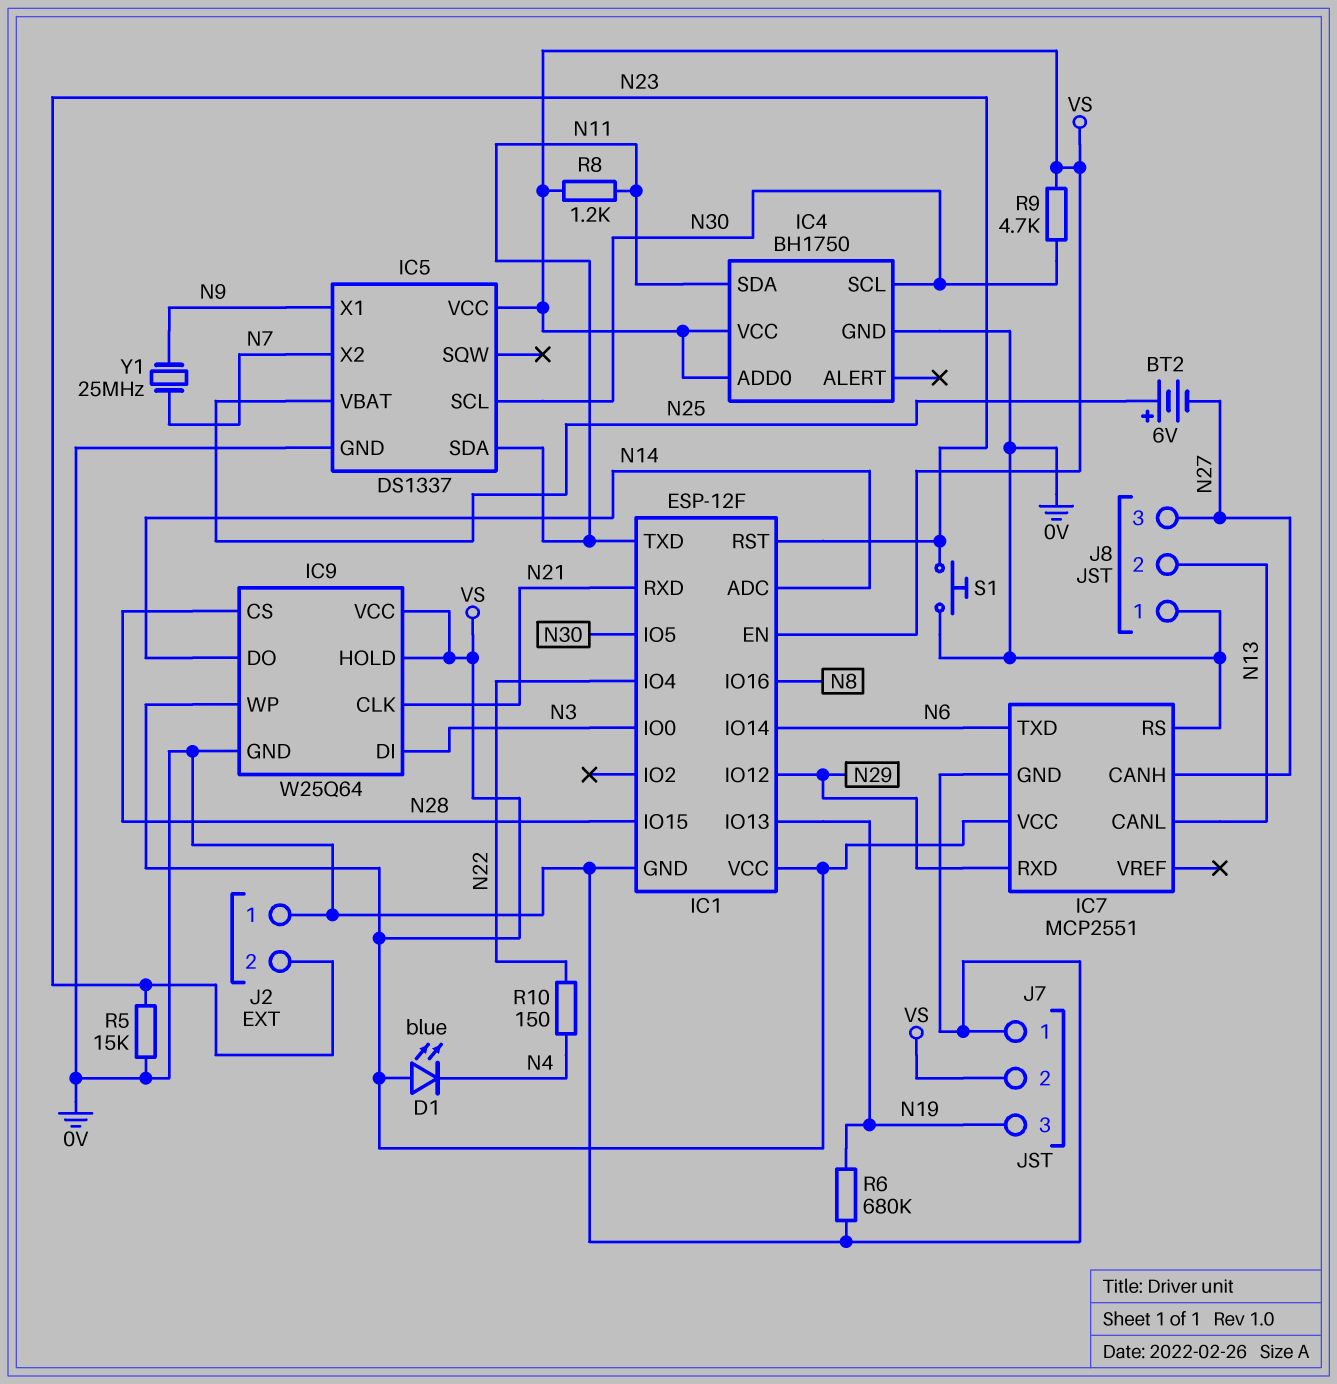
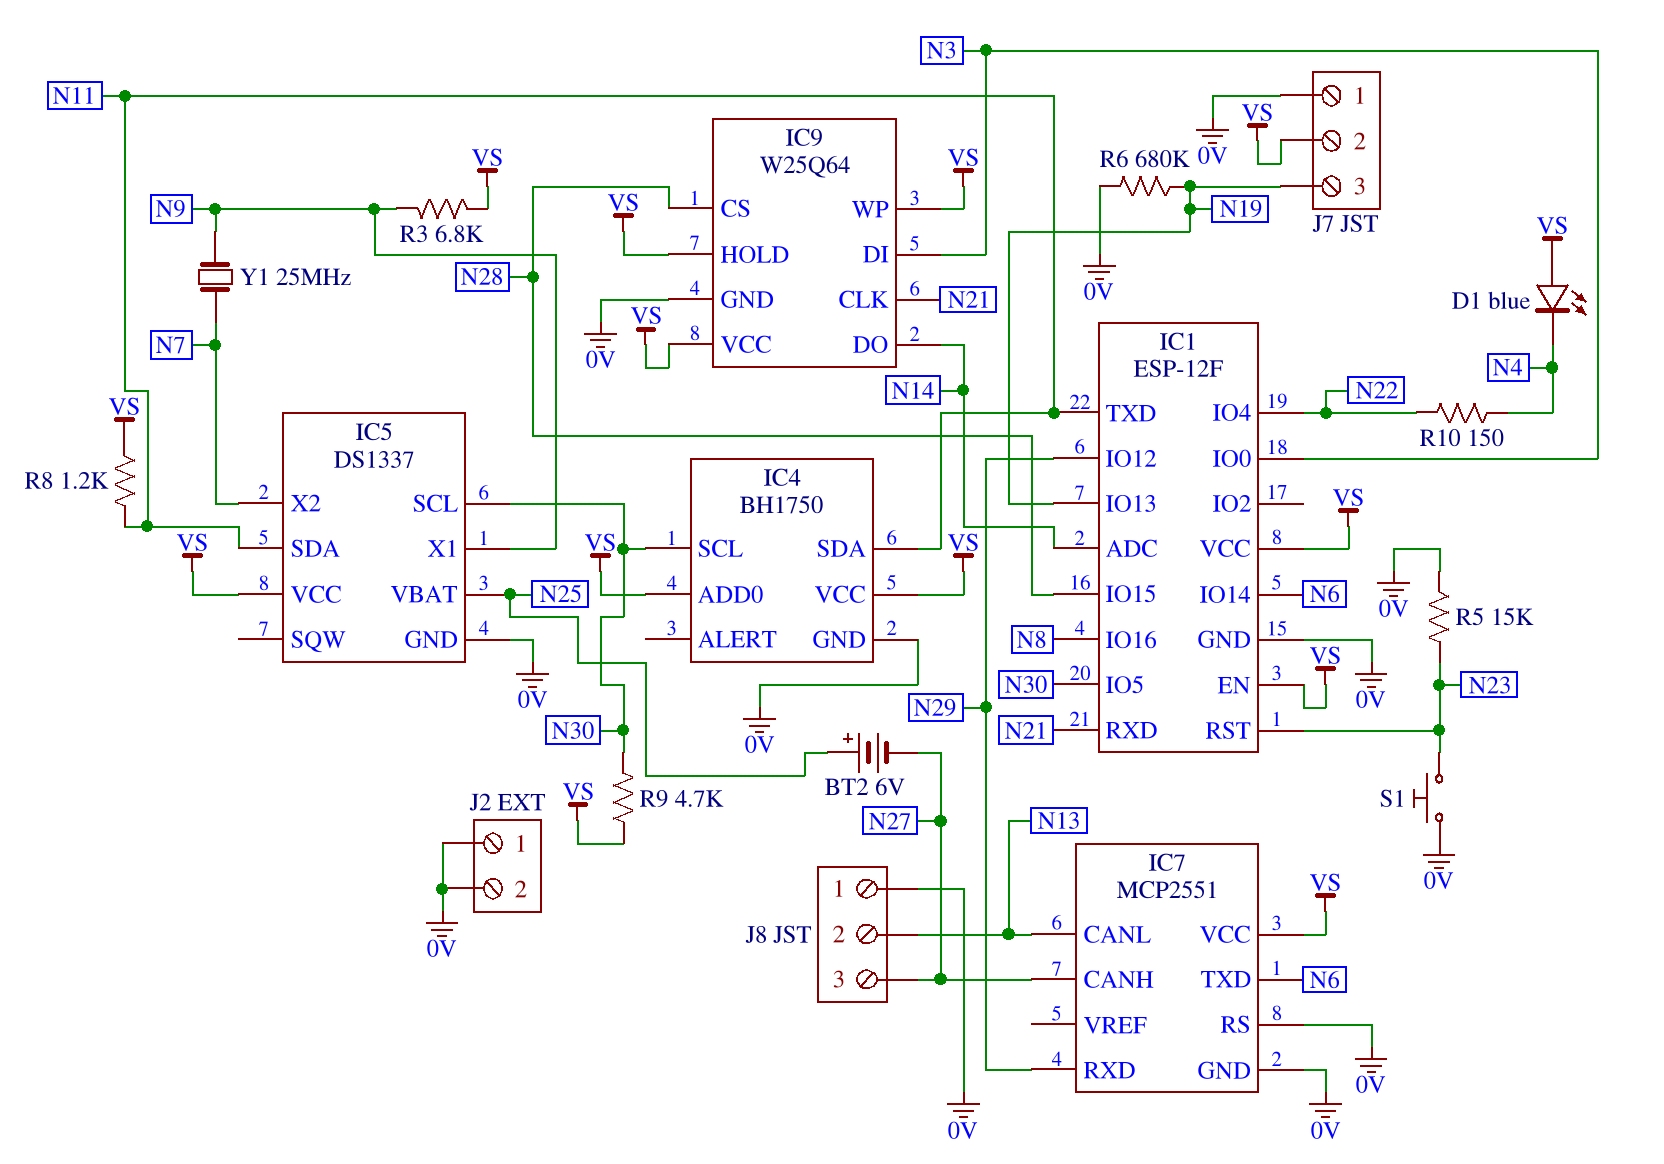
J2 pin 2: N23 -> 0V
R3: none -> 6.8k (N9, VS)

